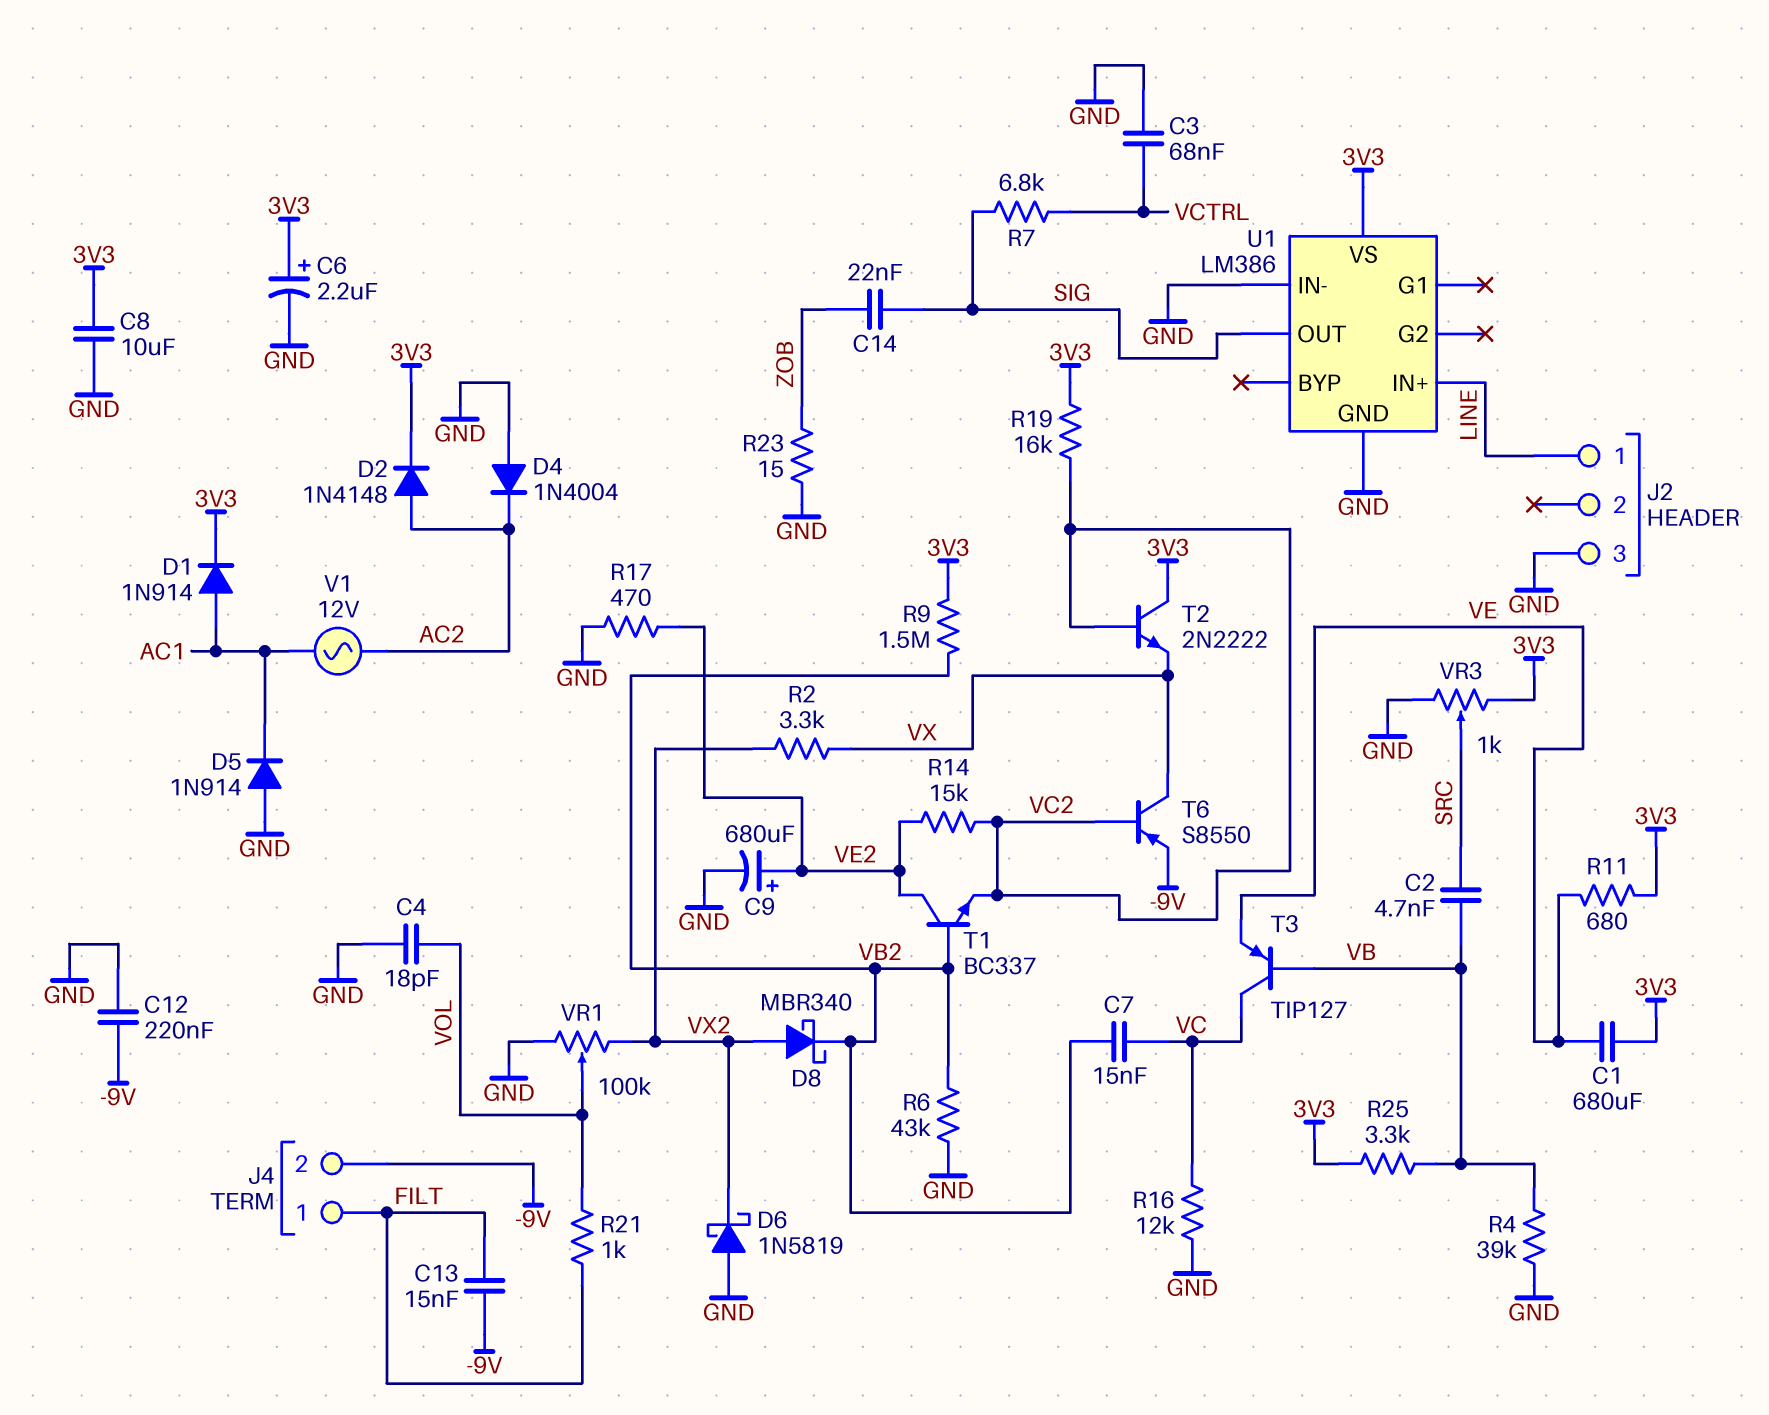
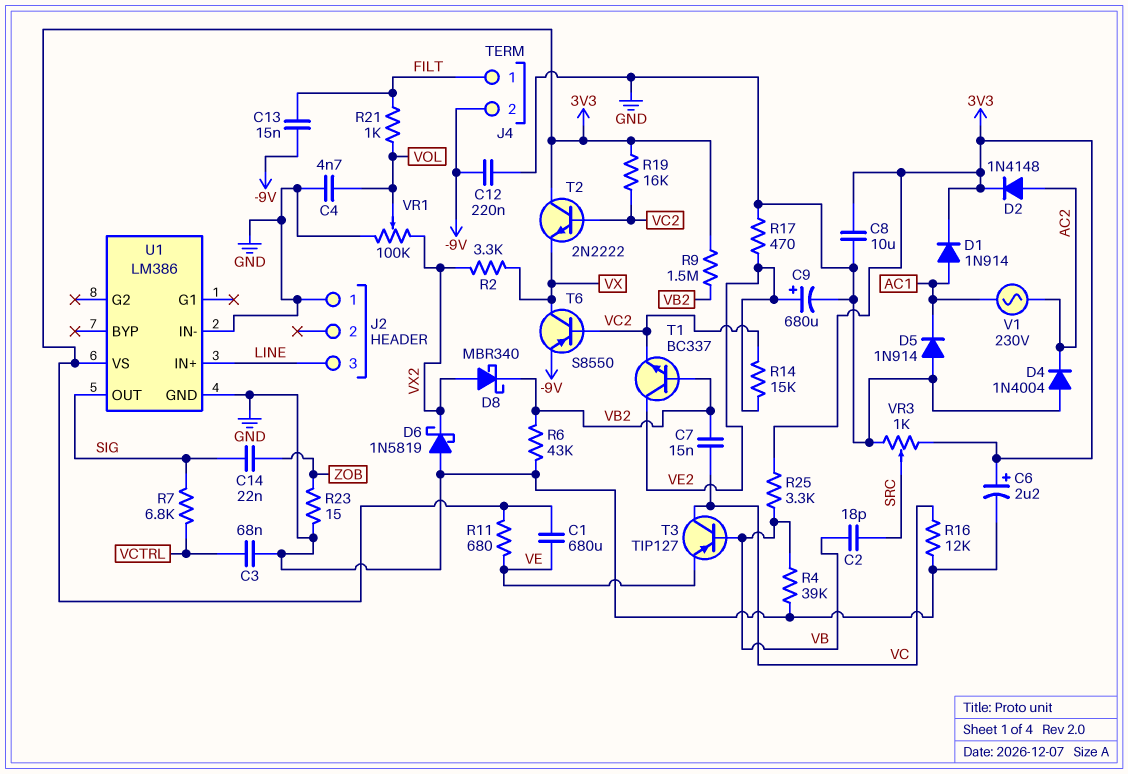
C2: 4.7nF (SRC, VB) -> 18pF (SRC, VB)
C4: 18pF (GND, VOL) -> 4.7nF (GND, VOL)
J2 pin 1: LINE -> GND
J2 pin 3: GND -> LINE
V1: AC 12V (AC1, AC2) -> AC 230V (AC1, AC2)

